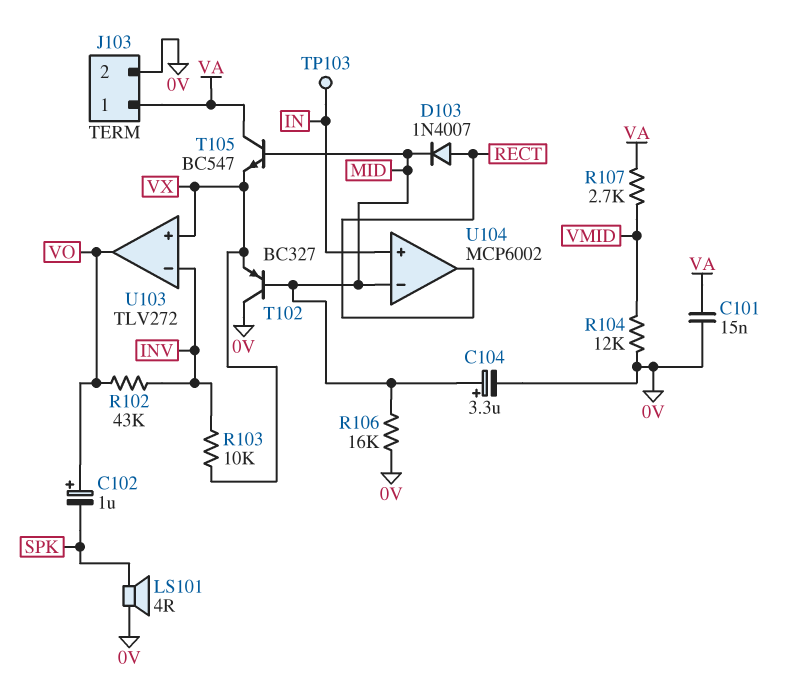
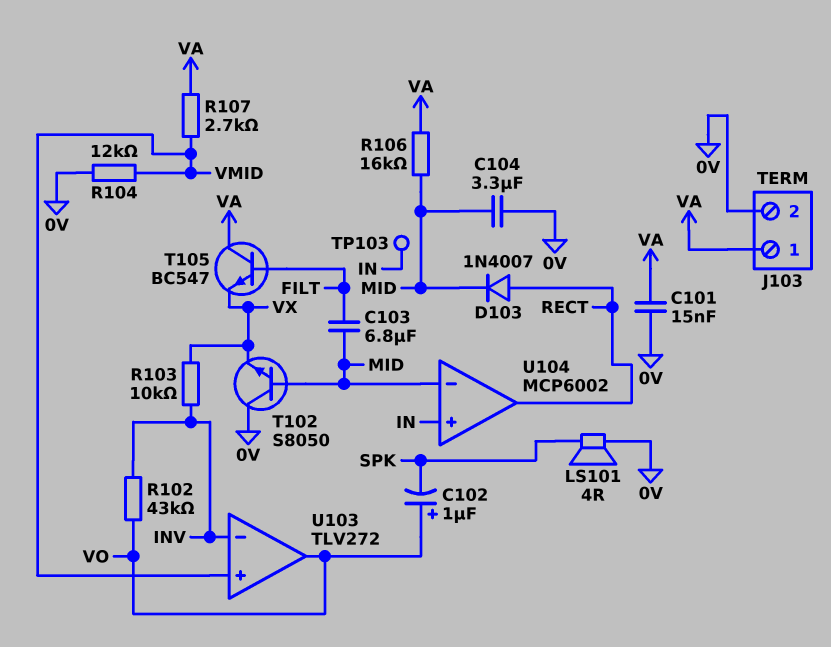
C103: none -> 6.8uF (FILT, MID)
C104: 3.3uF (plus MID, minus 0V) -> 3.3uF (0V, MID)
R106: 16k (0V, MID) -> 16k (MID, VA)
T102: PNP BC327 (B MID, C 0V, E VX) -> NPN S8050 (B MID, C 0V, E VX)
T105: NPN BC547 (B MID, C VA, E VX) -> NPN BC547 (B FILT, C VA, E VX)
U103 pin in+: VX -> VMID

